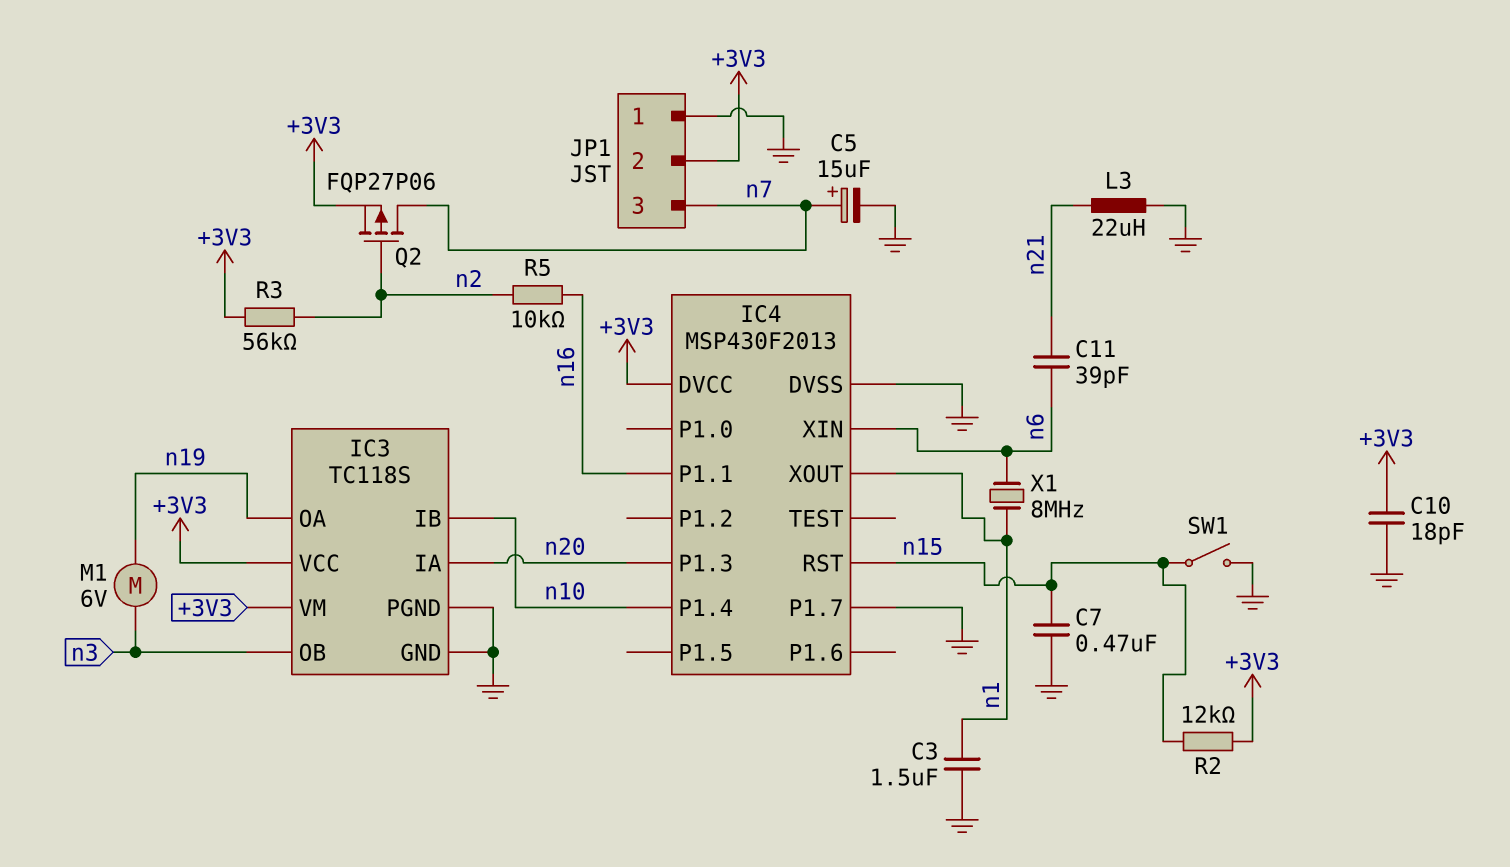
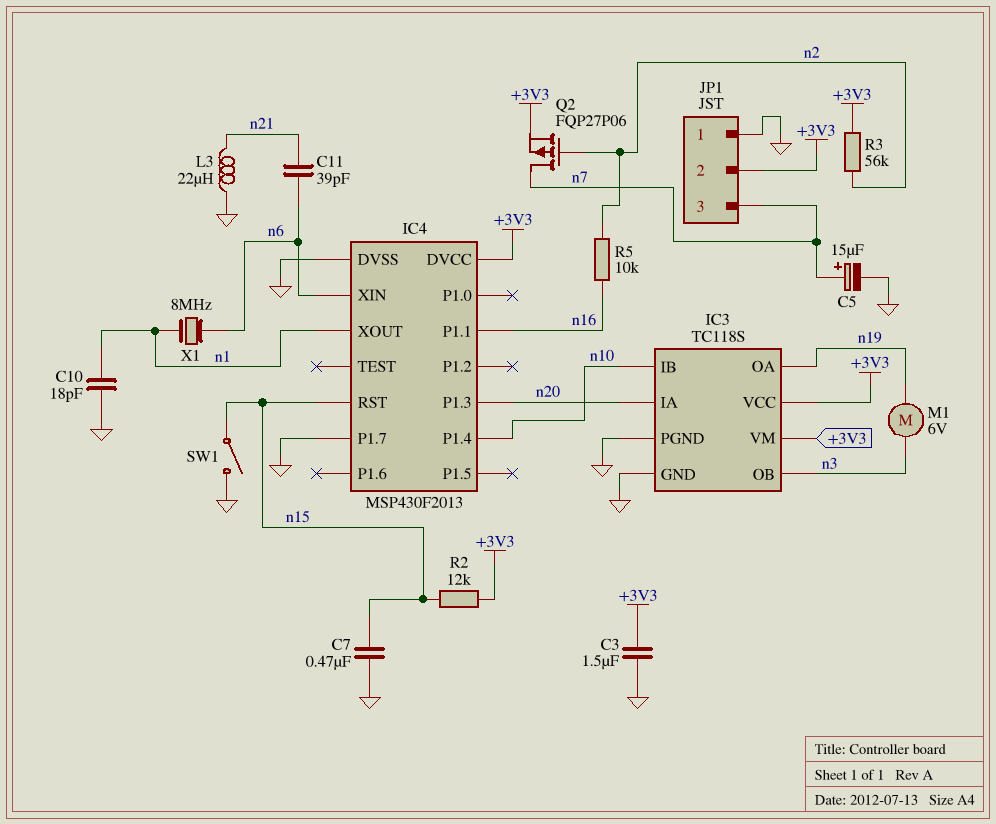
C3: 1.5uF (GND, n1) -> 1.5uF (+3V3, GND)
C10: 18pF (+3V3, GND) -> 18pF (GND, n1)

